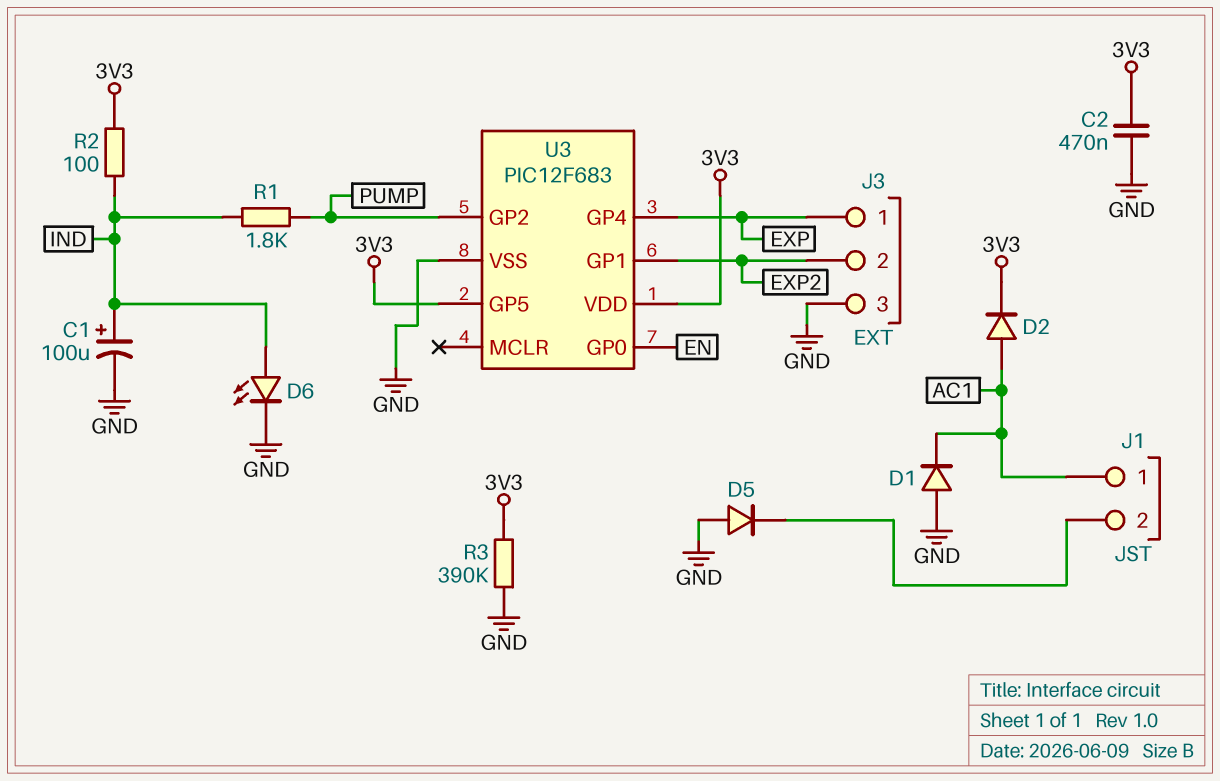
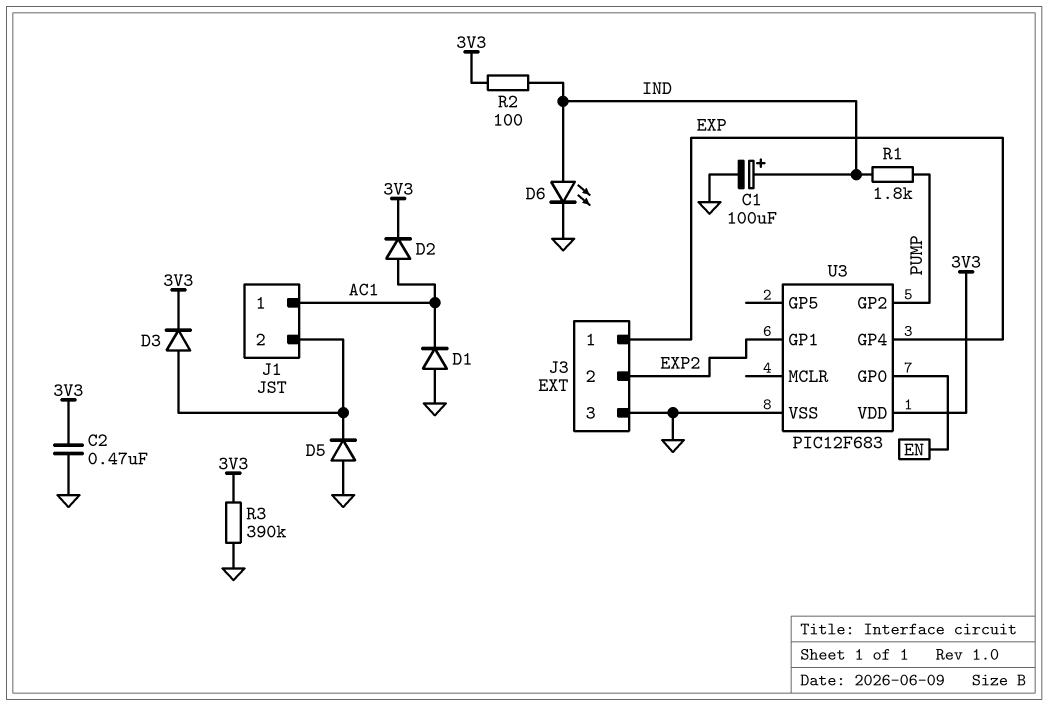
D3: none -> diode (A J1/2, K 3V3)
U3 pin GP5: 3V3 -> none

